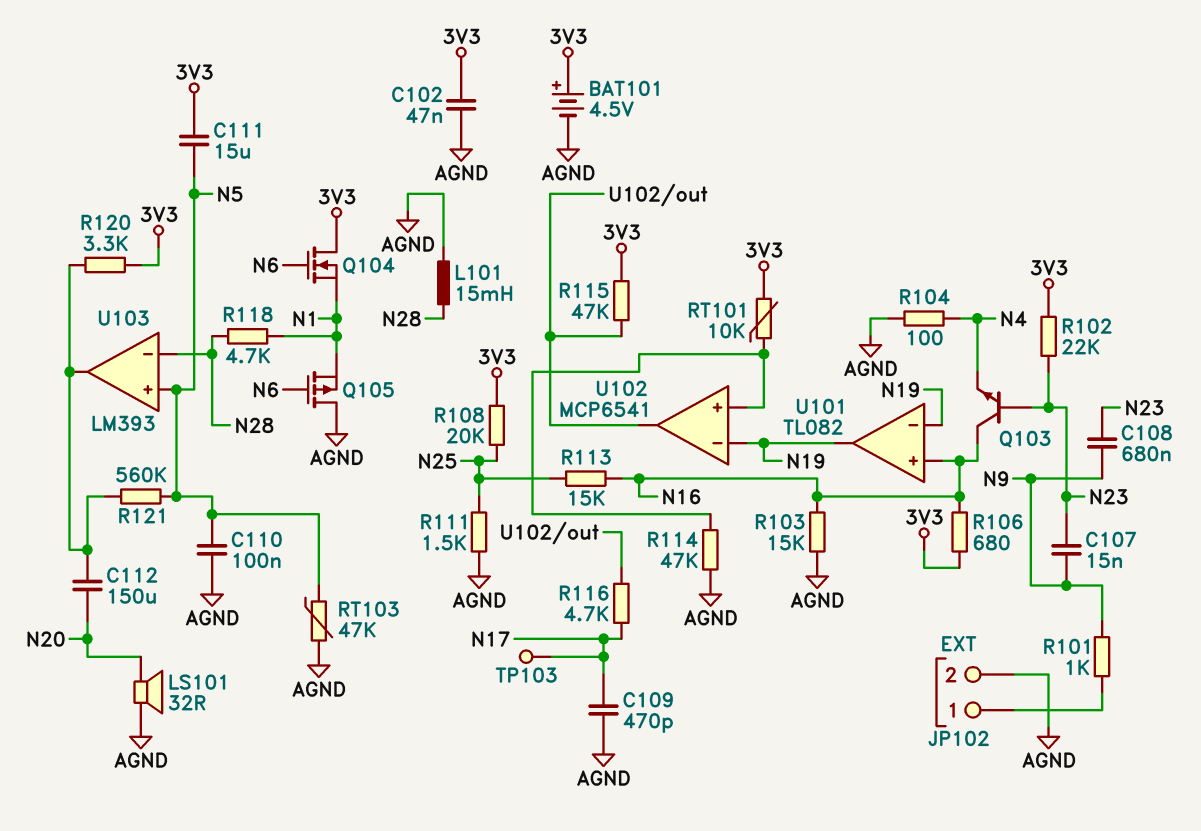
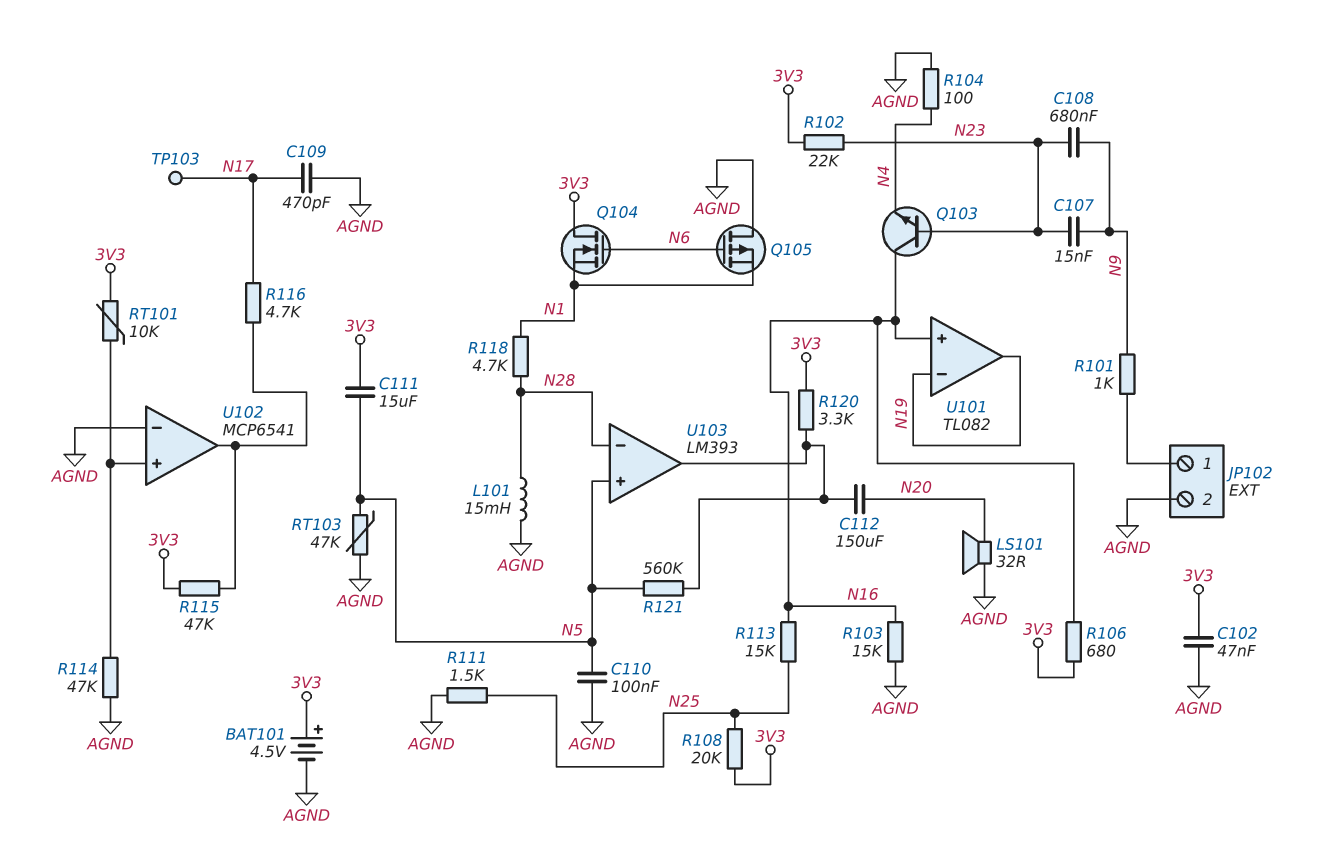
U102 pin in-: N19 -> AGND

